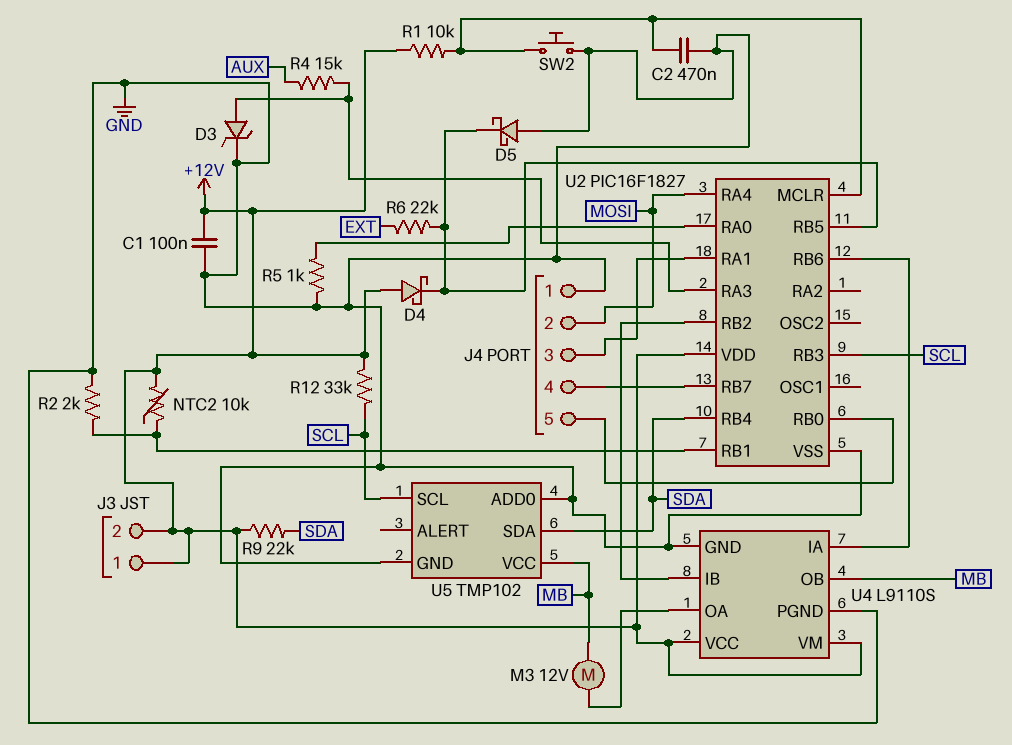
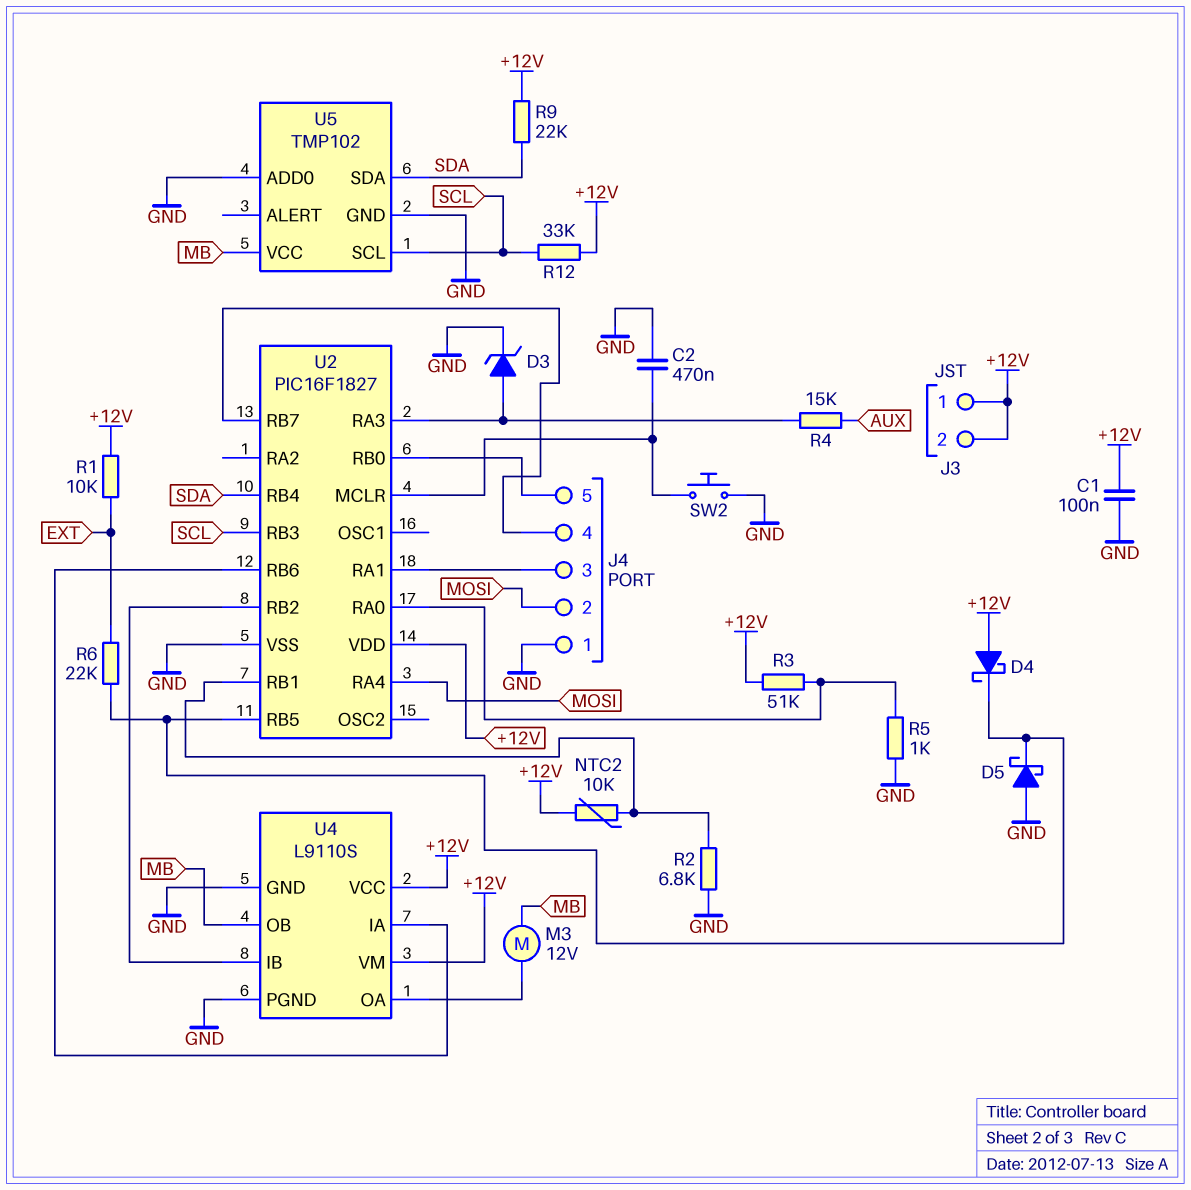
R1: 10k (+12V, U2/MCLR) -> 10k (+12V, EXT)
R2: 2k (GND, U2/RB1) -> 6.8k (GND, U2/RB1)
R3: none -> 51k (+12V, U2/RA0)

